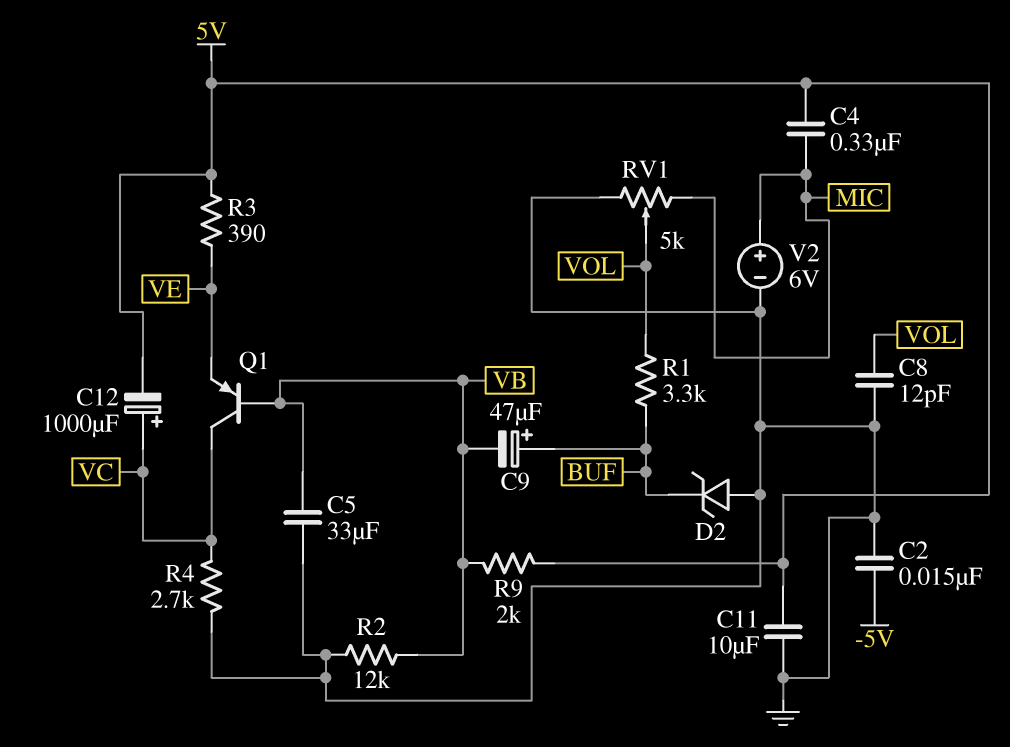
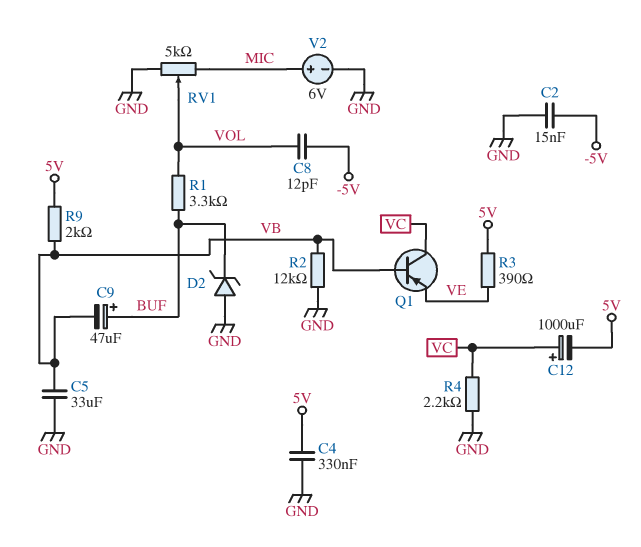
C4: 330nF (5V, MIC) -> 330nF (5V, GND)
C8: 12pF (GND, VOL) -> 12pF (-5V, VOL)
C11: 10uF (5V, GND) -> none
R4: 2.7k (GND, VC) -> 2.2k (GND, VC)

